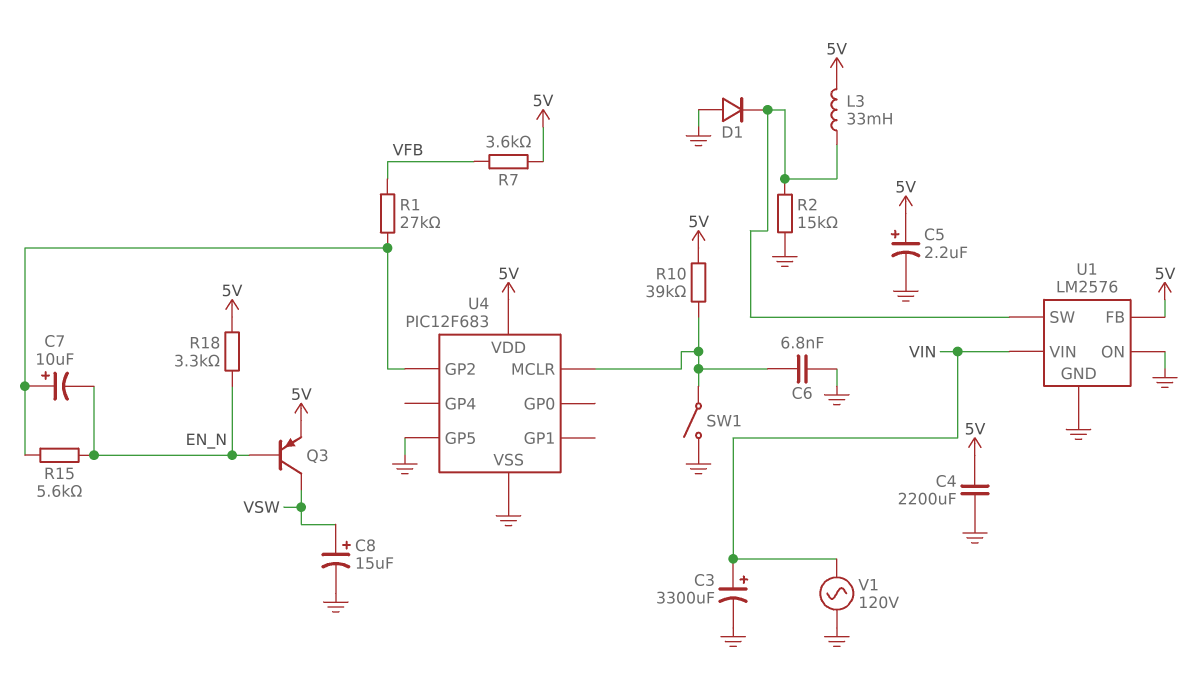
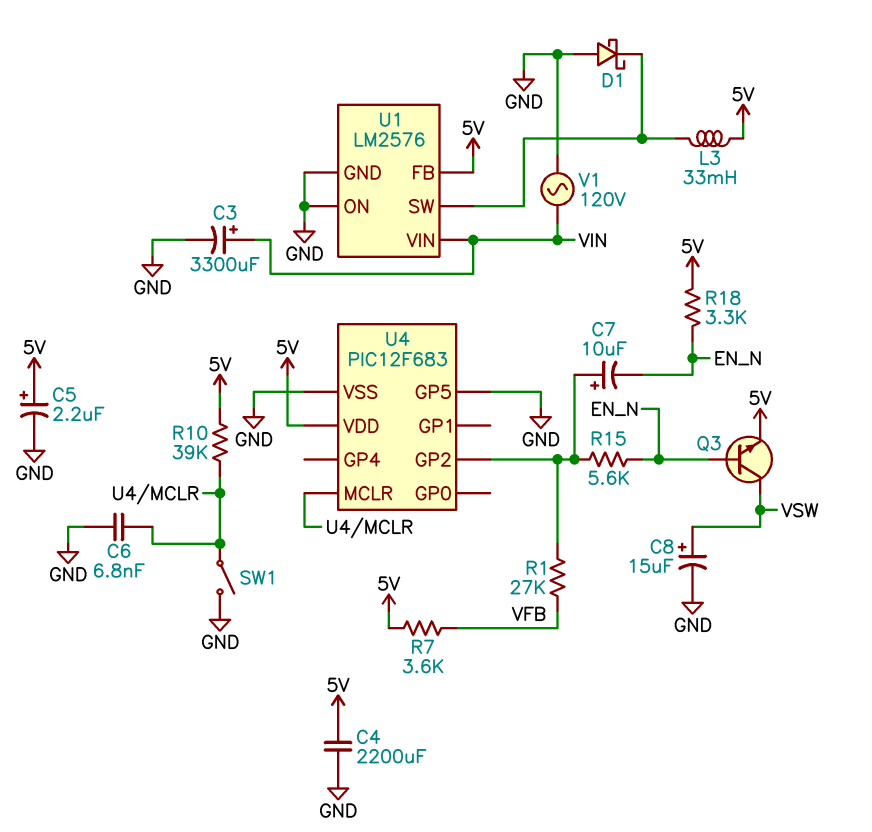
D1: diode (A GND, K U1/SW) -> schottky (A GND, K U1/SW)
Q3: PNP (B EN_N, C VSW, E 5V) -> NPN (B EN_N, C VSW, E 5V)
R2: 15k (GND, U1/SW) -> none

